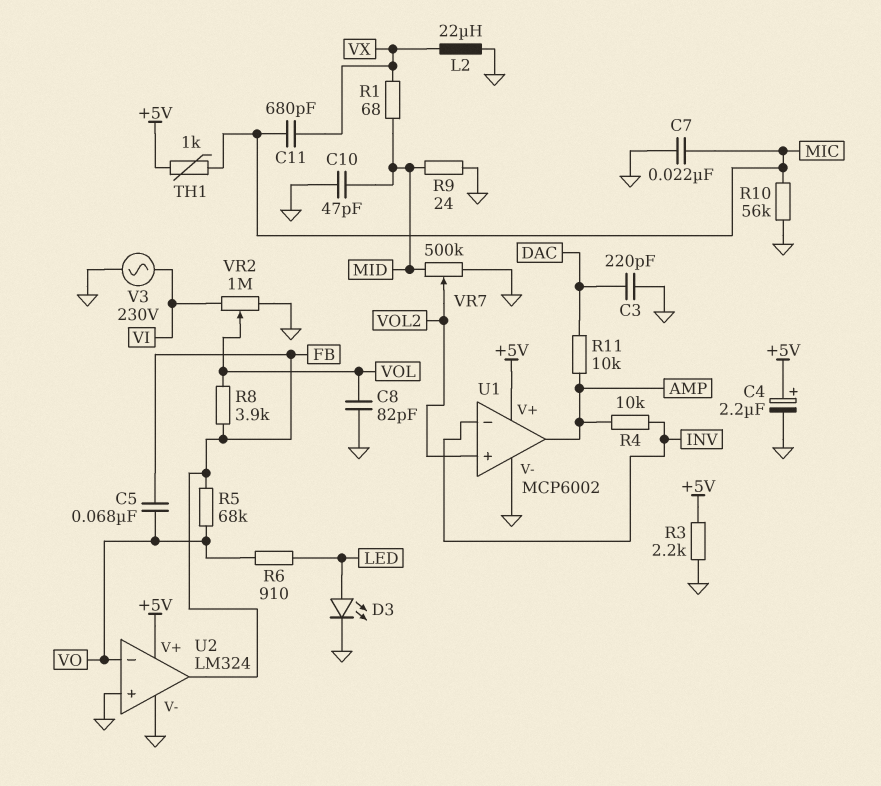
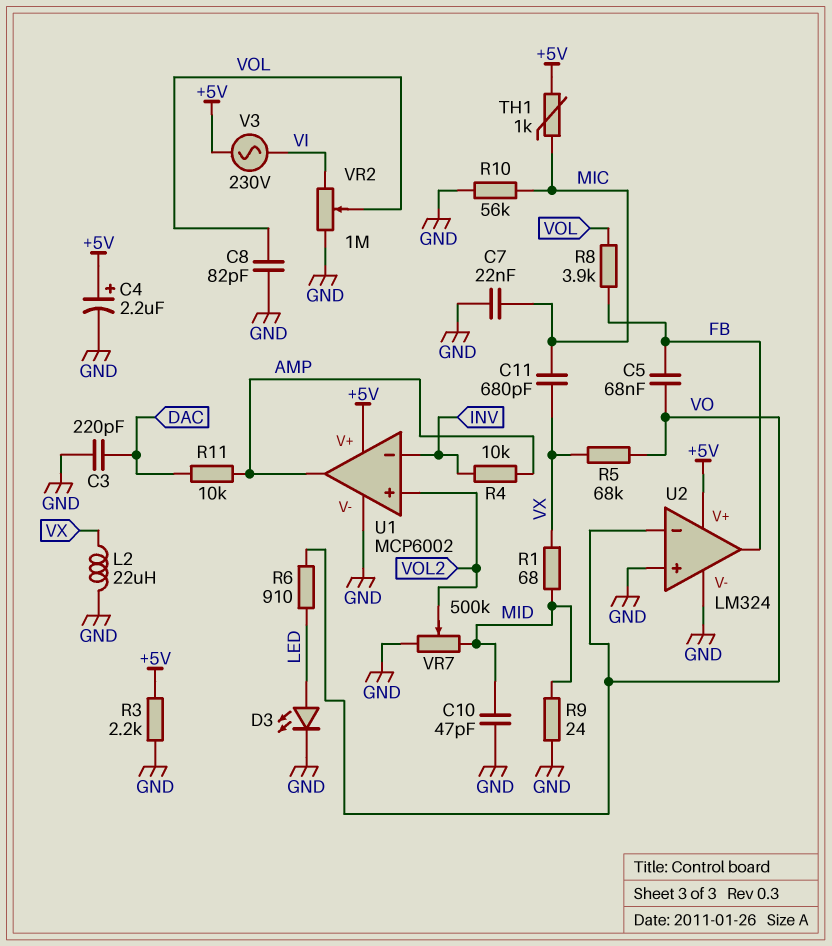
R5: 68k (FB, VO) -> 68k (VO, VX)
V3: AC 230V (GND, VI) -> AC 230V (+5V, VI)

